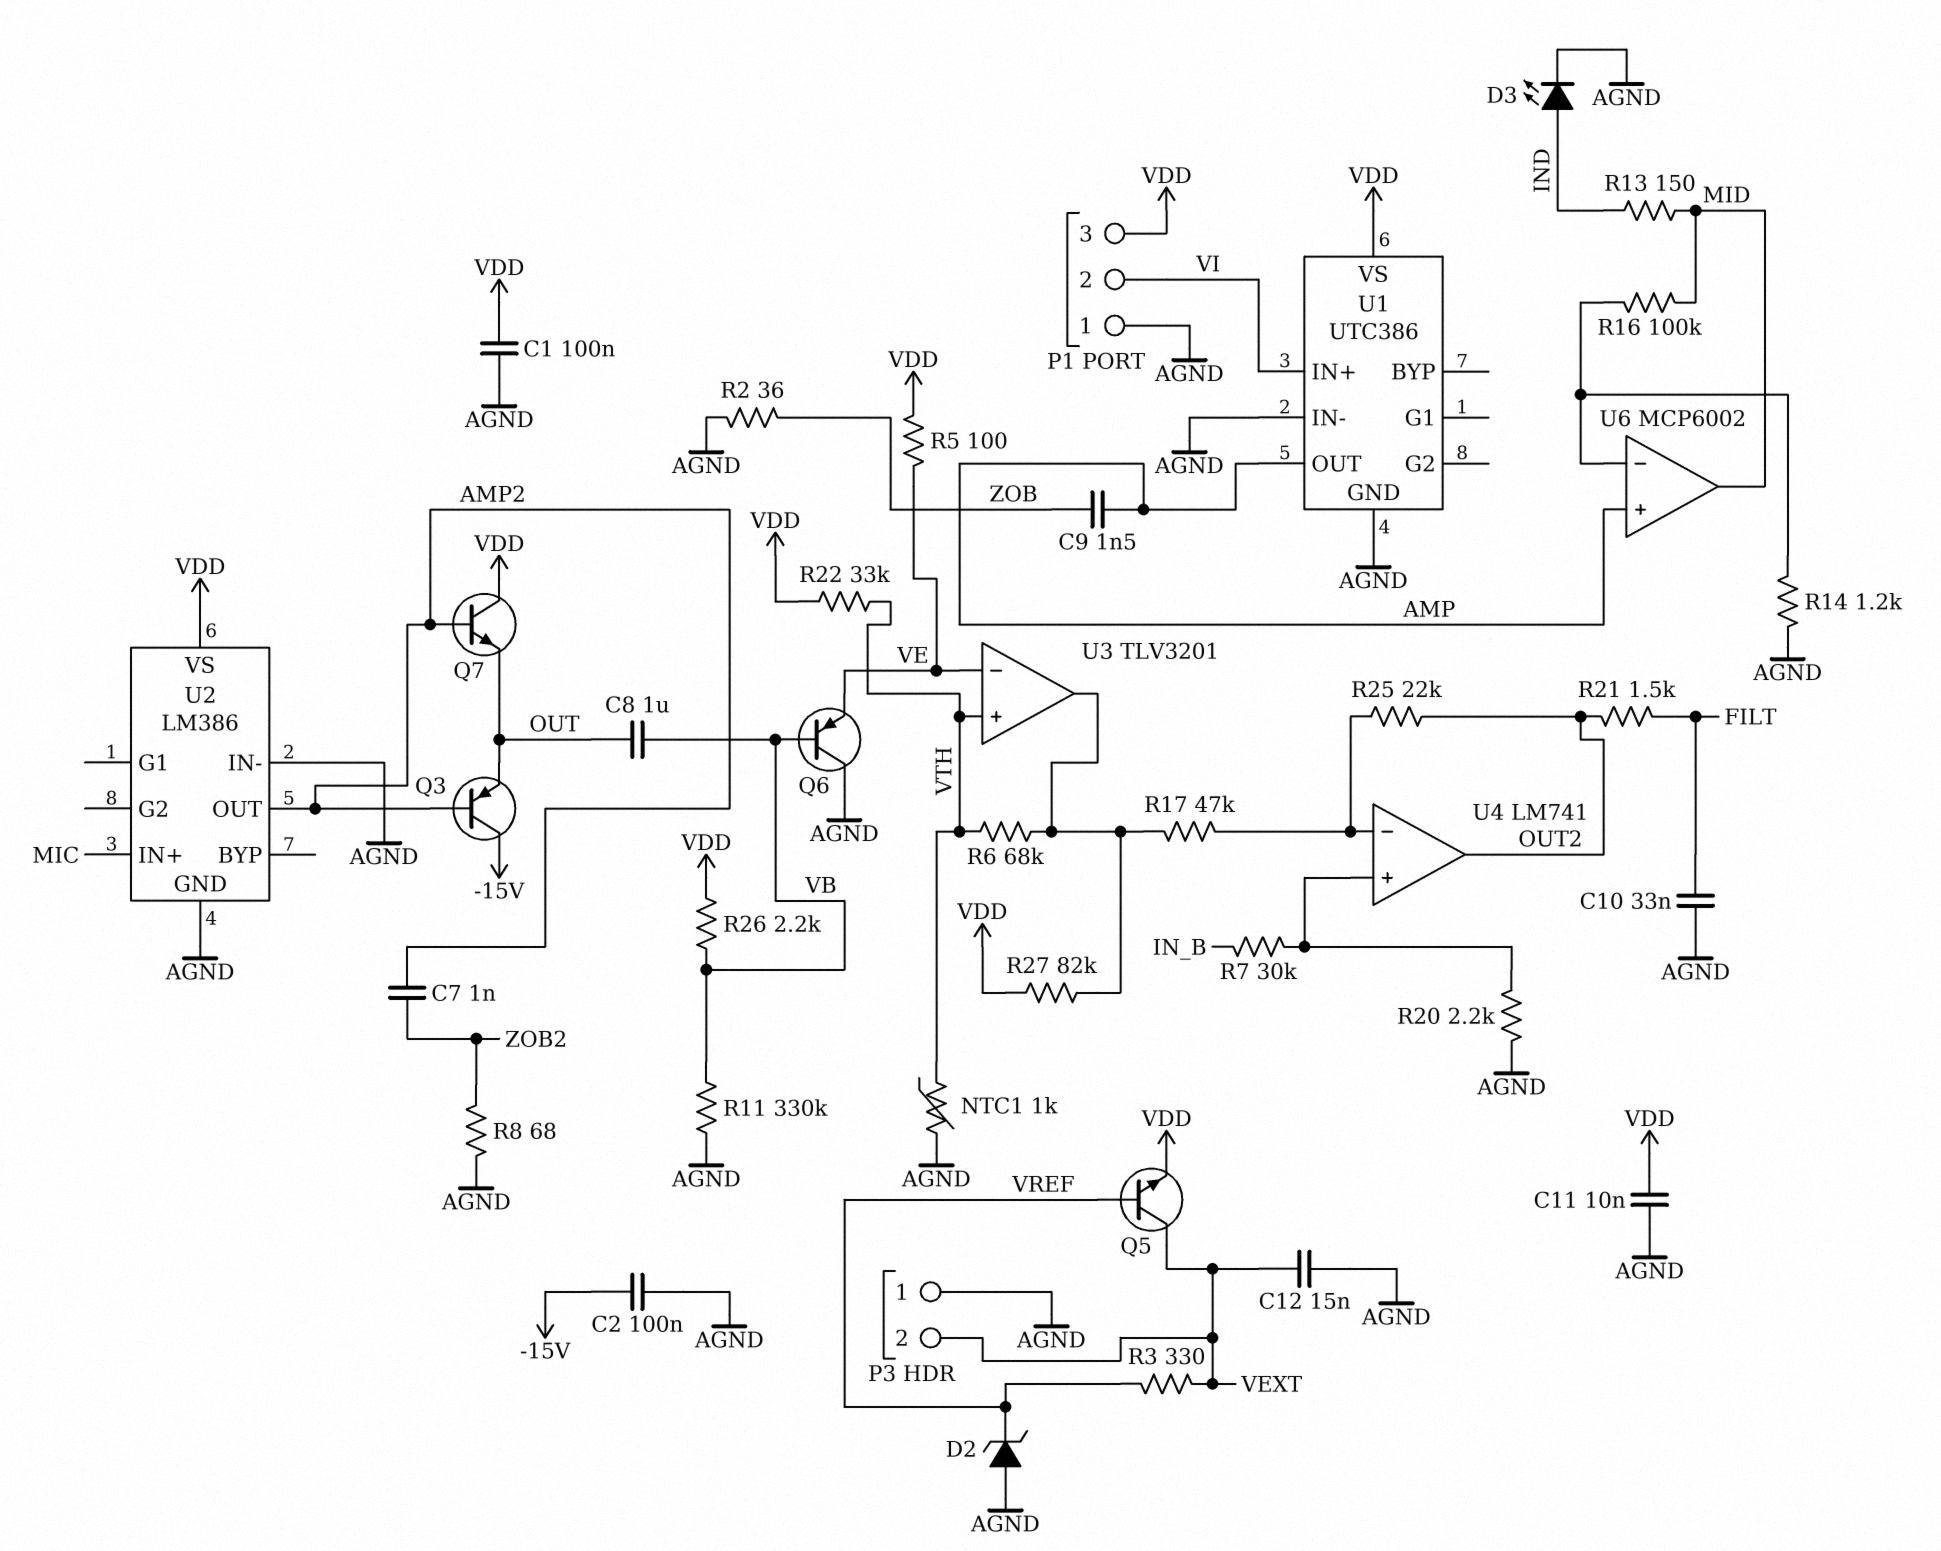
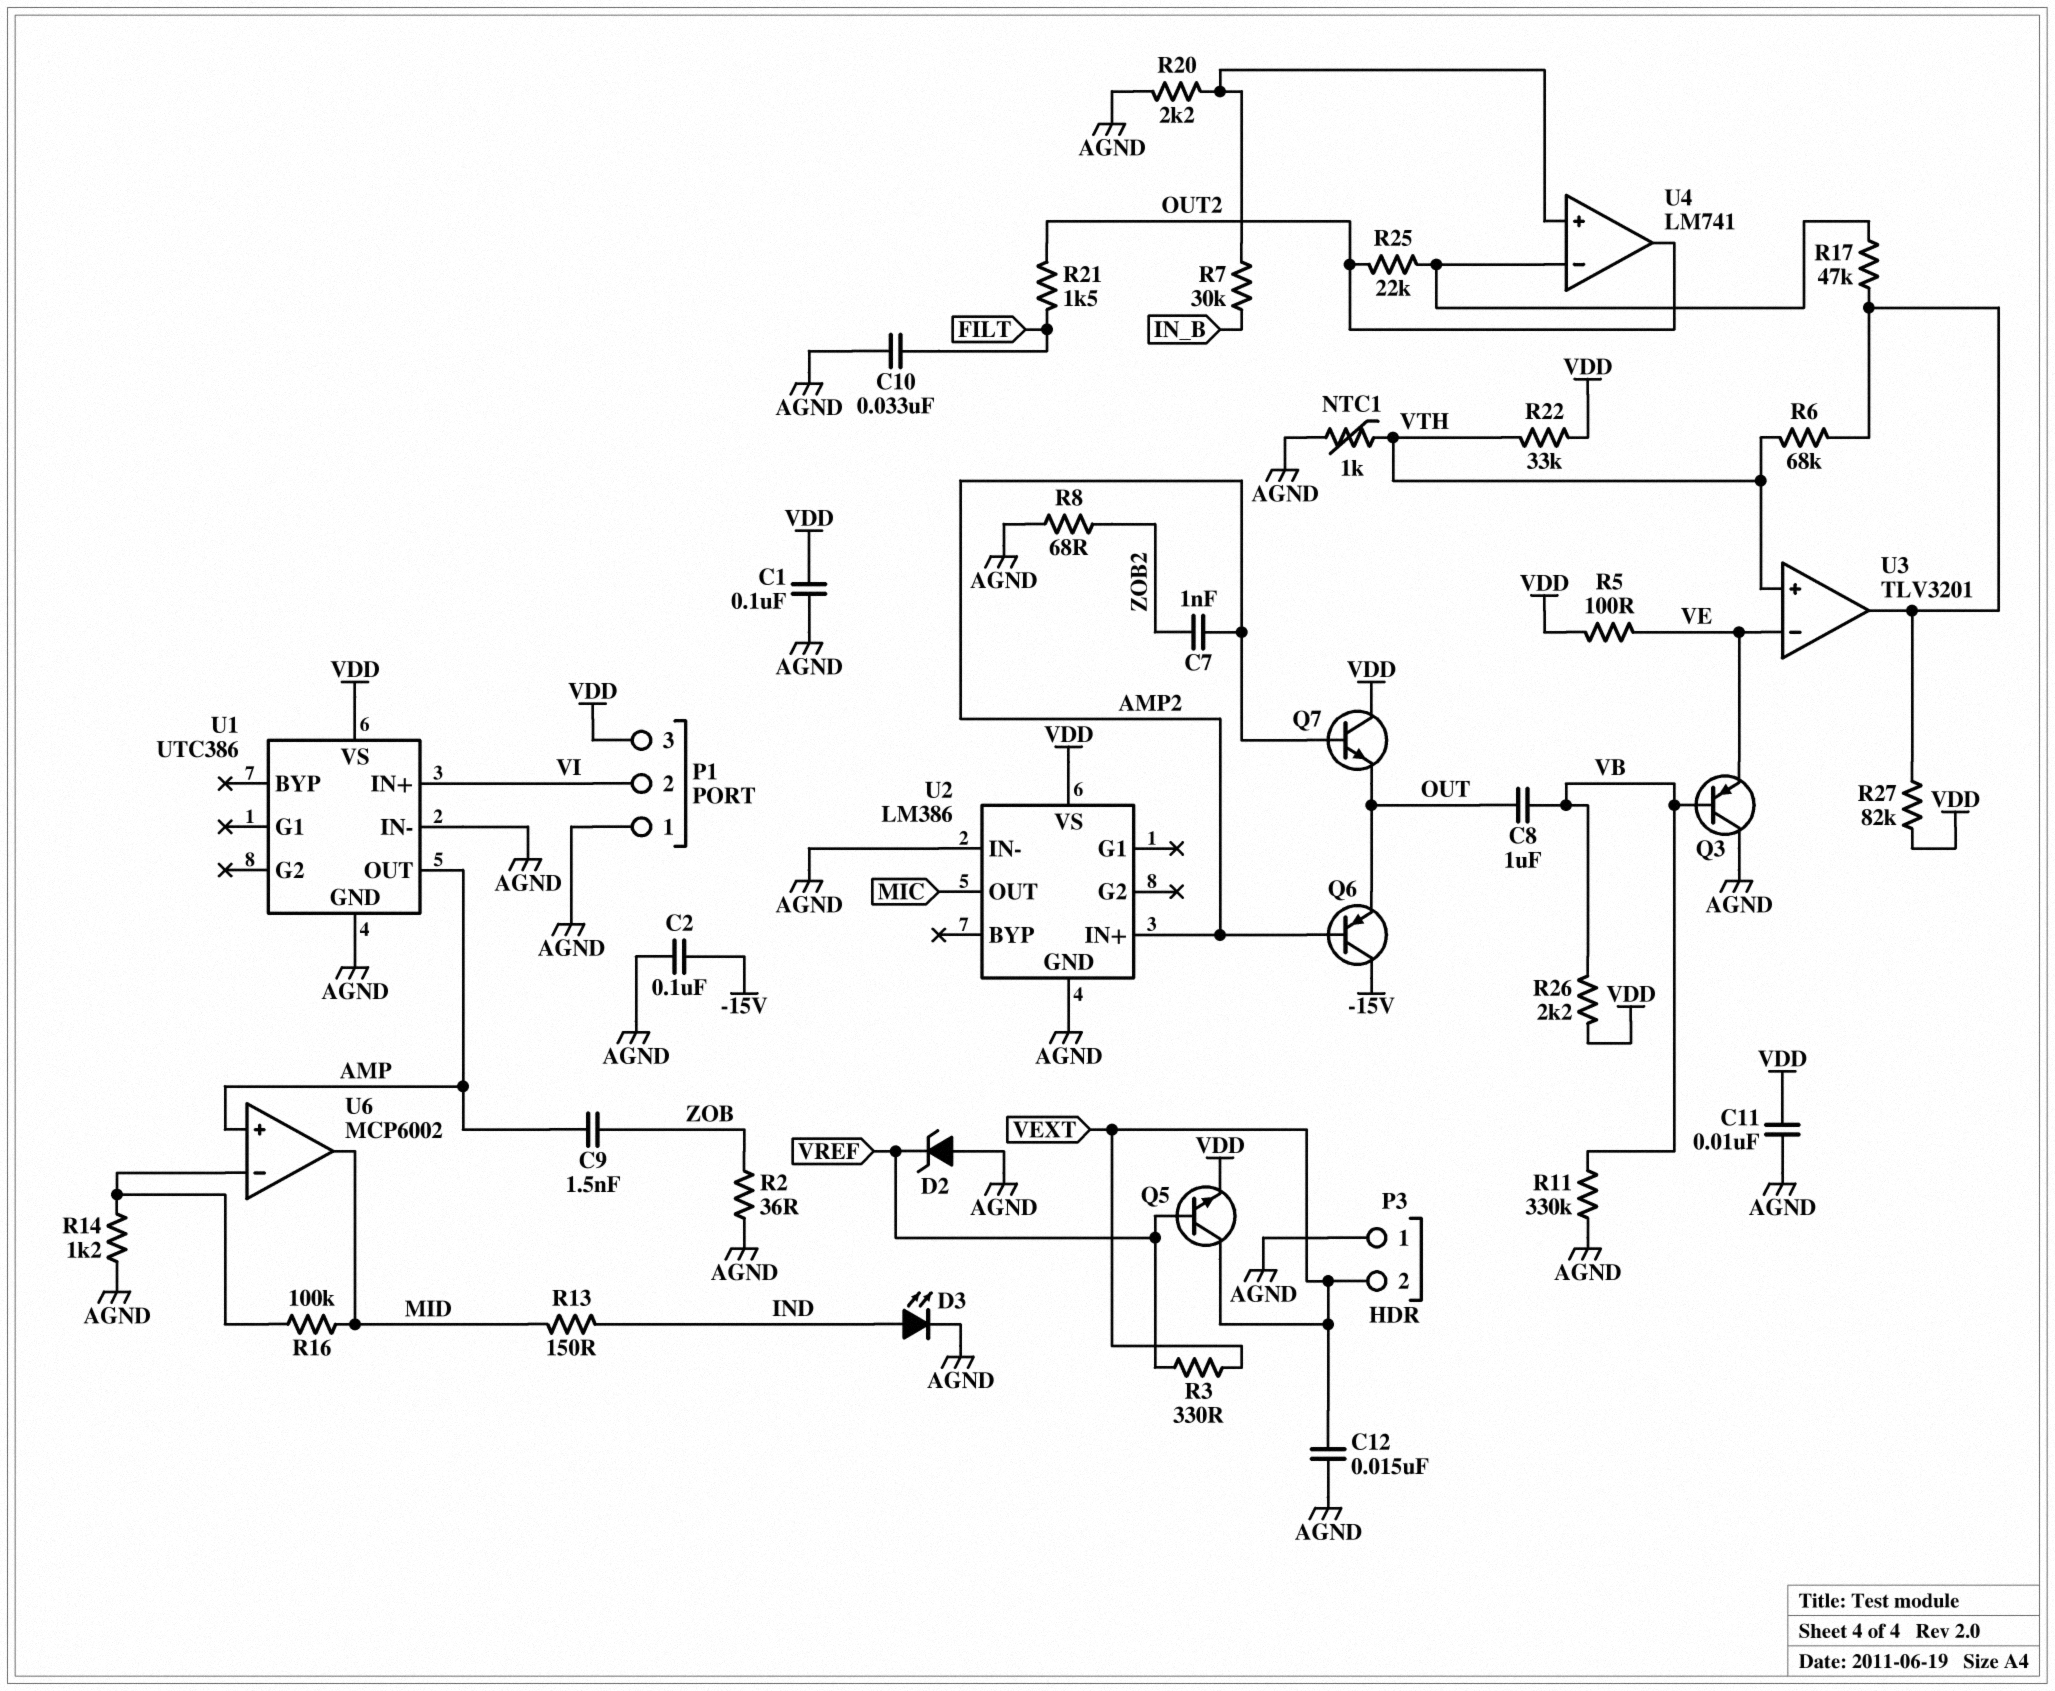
Q3: PNP (B AMP2, C -15V, E OUT) -> PNP (B VB, C AGND, E VE)
Q6: PNP (B VB, C AGND, E VE) -> PNP (B AMP2, C -15V, E OUT)
U2 pin IN+: MIC -> AMP2
U2 pin OUT: AMP2 -> MIC

